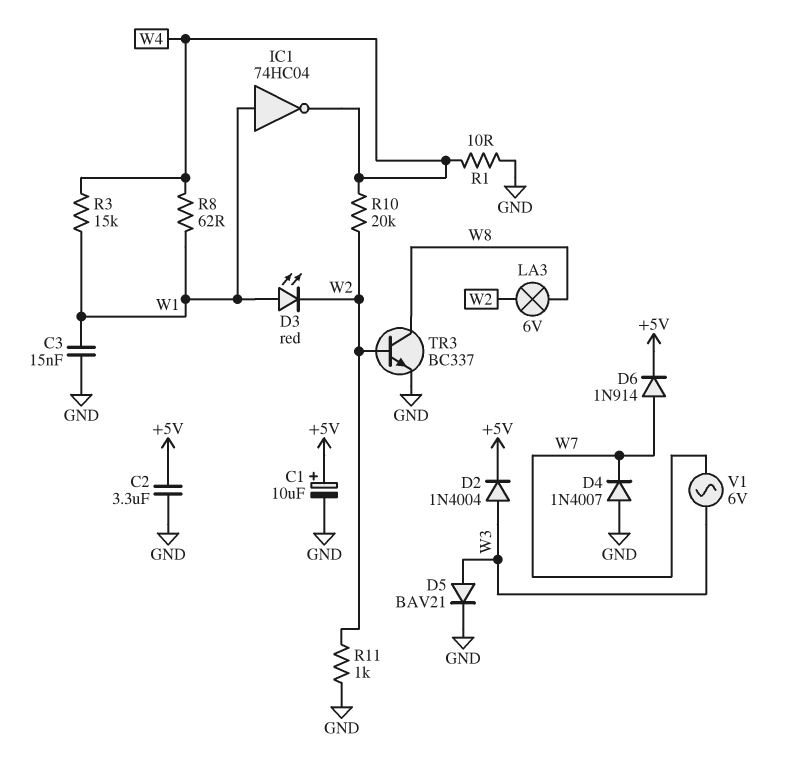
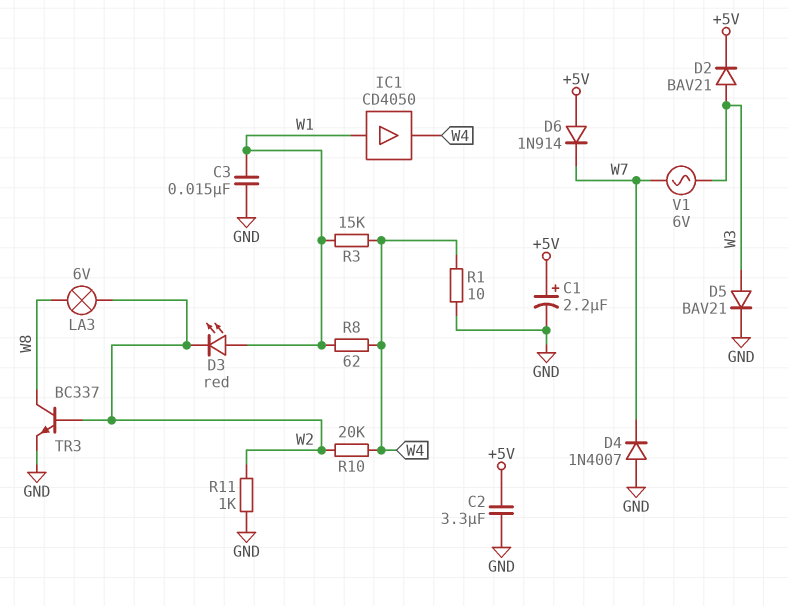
C1: 10uF (plus +5V, minus GND) -> 2.2uF (plus +5V, minus GND)
D2: diode 1N4004 (A W3, K +5V) -> diode BAV21 (A W3, K +5V)
D6: diode 1N914 (A W7, K +5V) -> diode 1N914 (A +5V, K W7)
IC1: NOT 74HC04 (in W1, out W4) -> buffer CD4050 (in W1, out W4)

